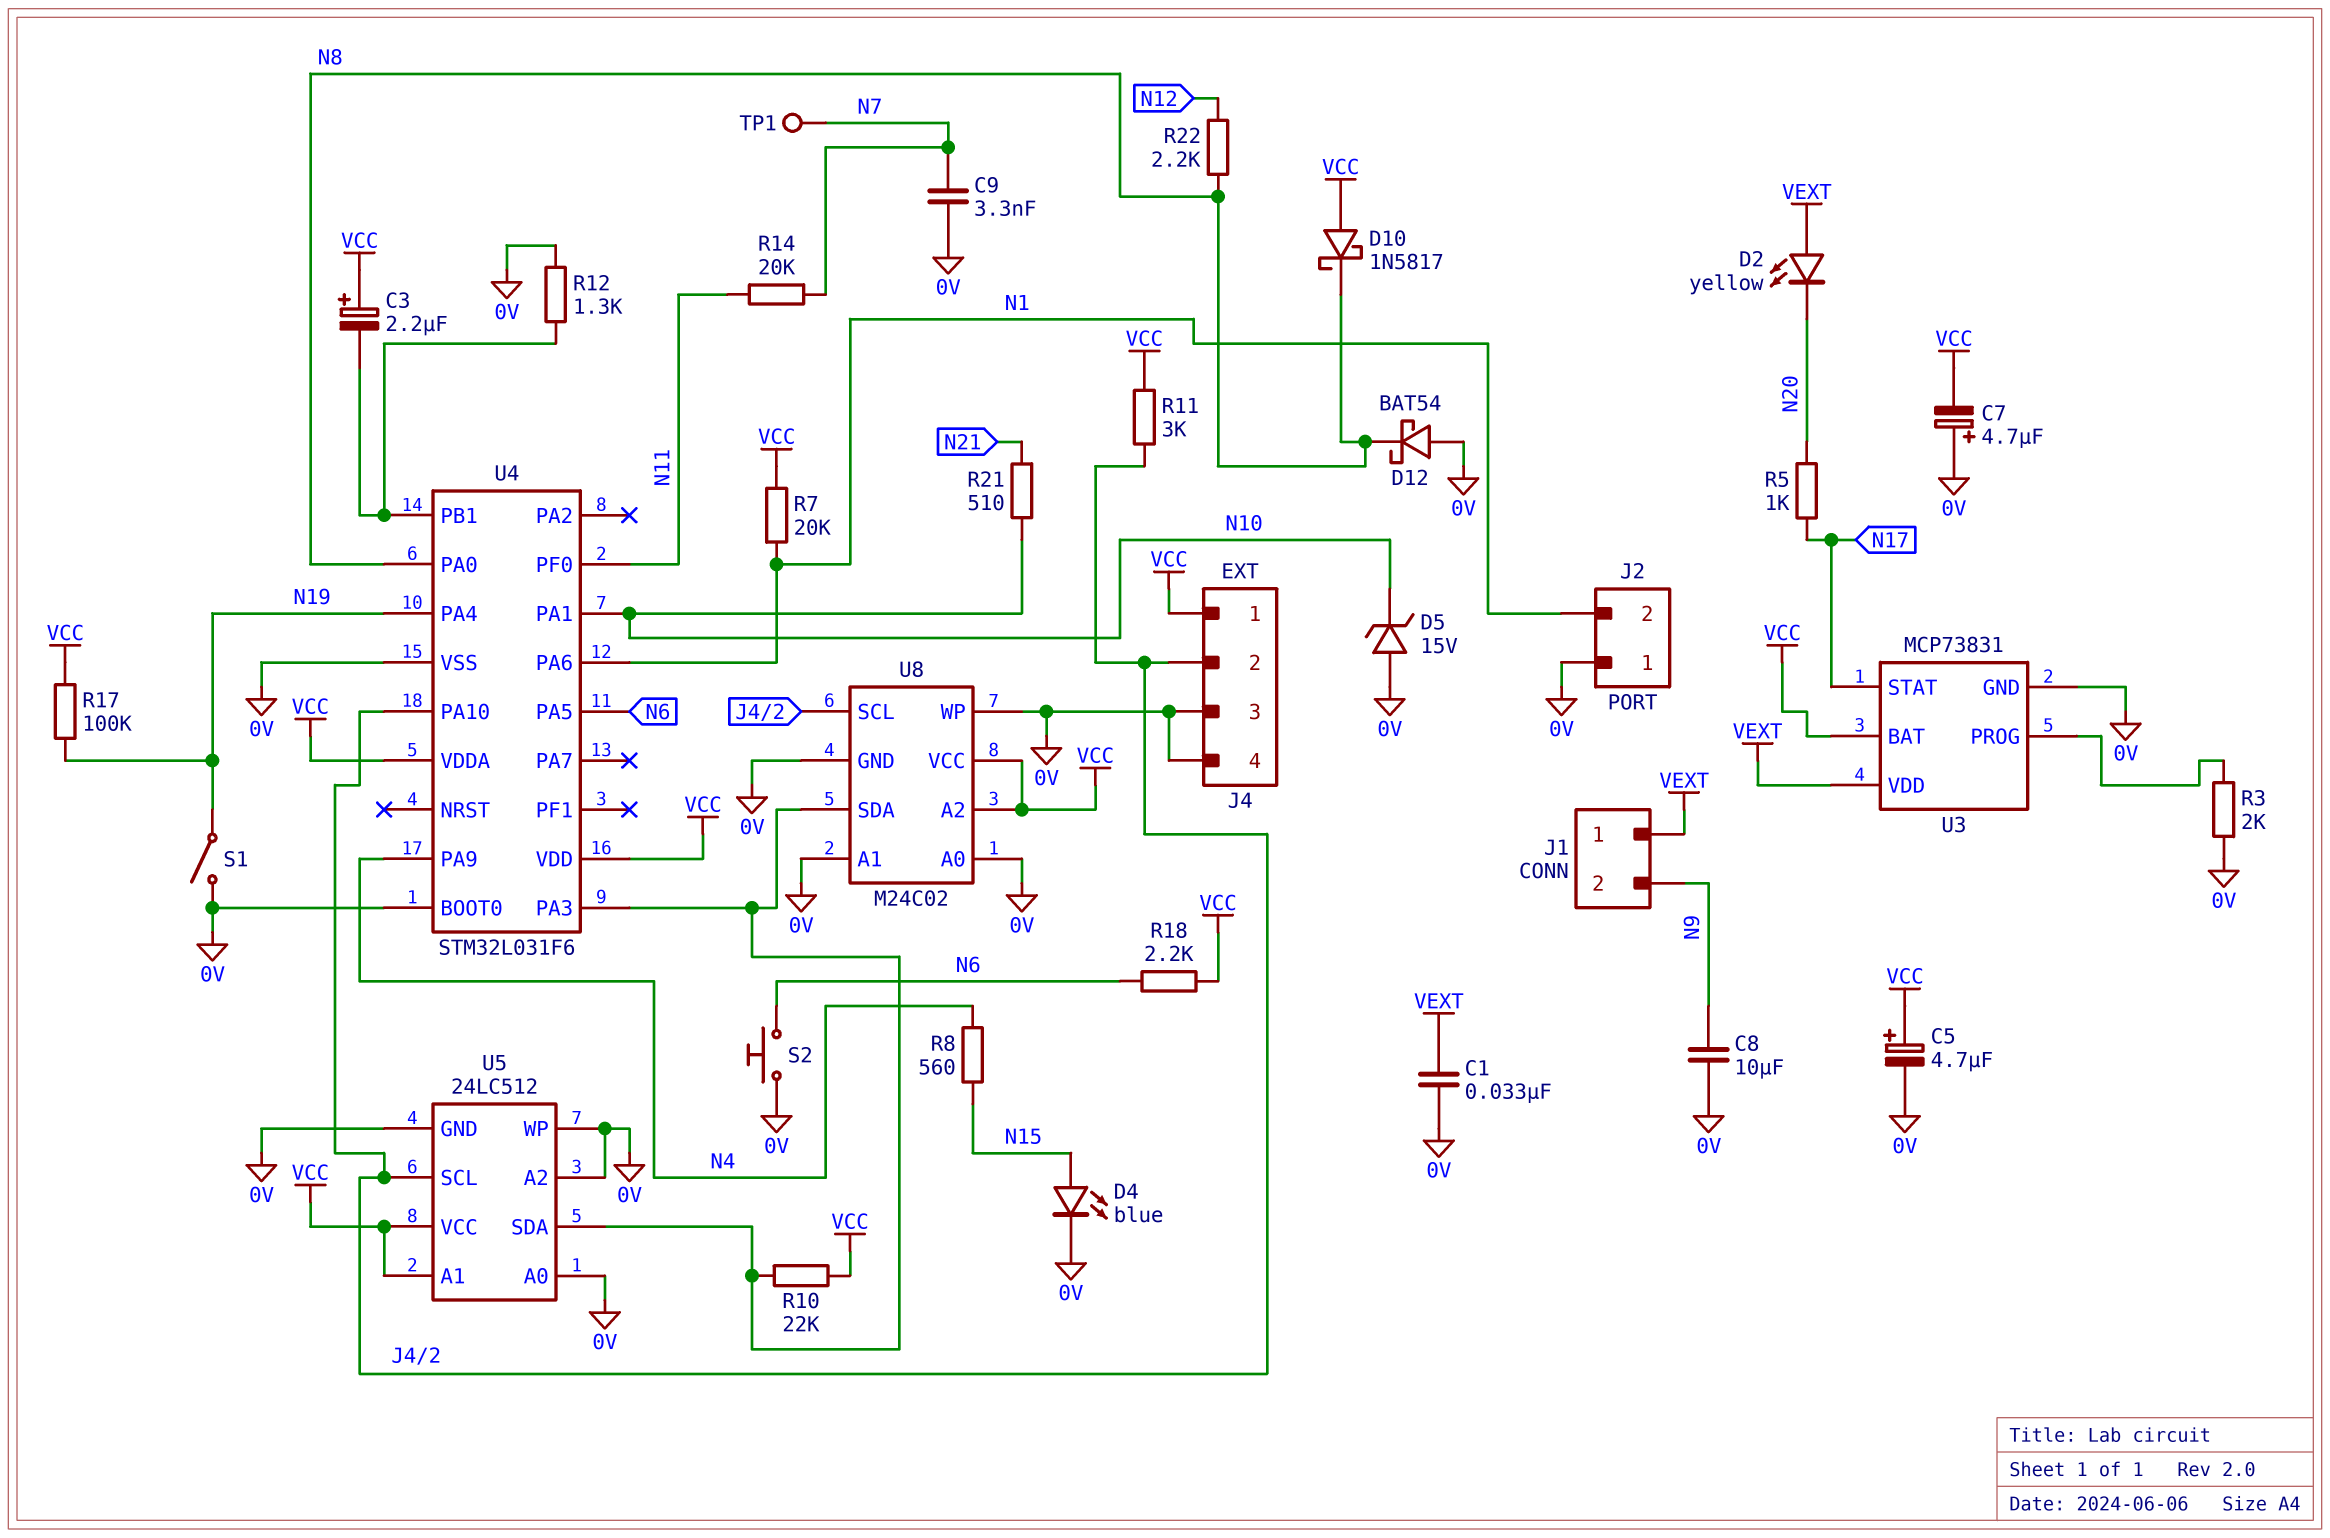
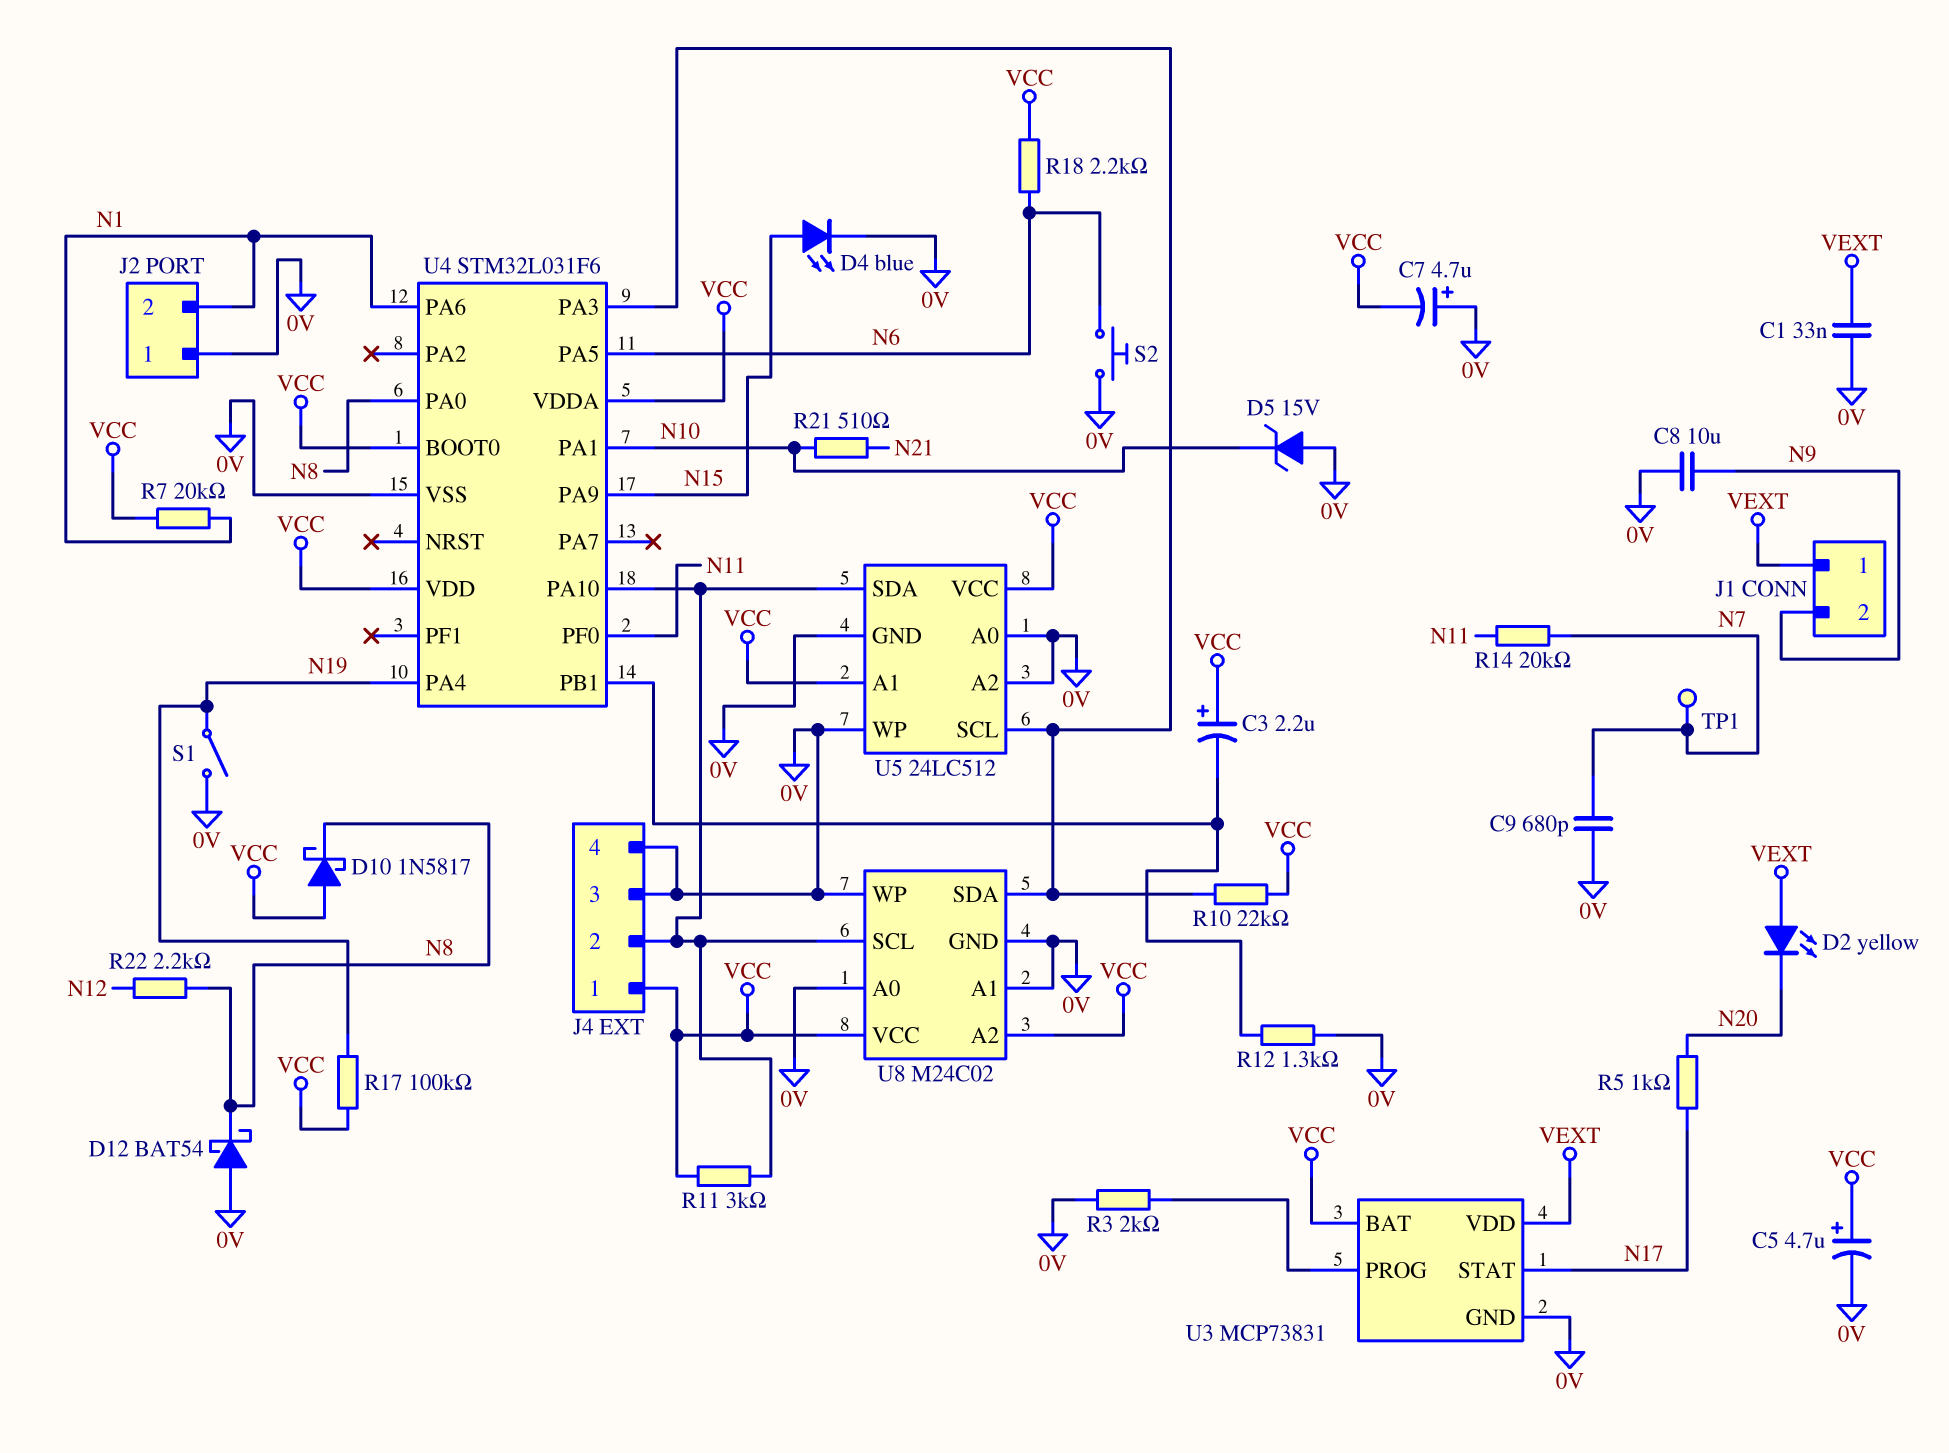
C9: 3.3nF (0V, N7) -> 680pF (0V, N7)
R8: 560 (N4, N15) -> none
U4 pin BOOT0: 0V -> VCC
U4 pin PA9: N4 -> N15
U5 pin SCL: J4/2 -> U4/PA3
U5 pin SDA: U4/PA3 -> J4/2

